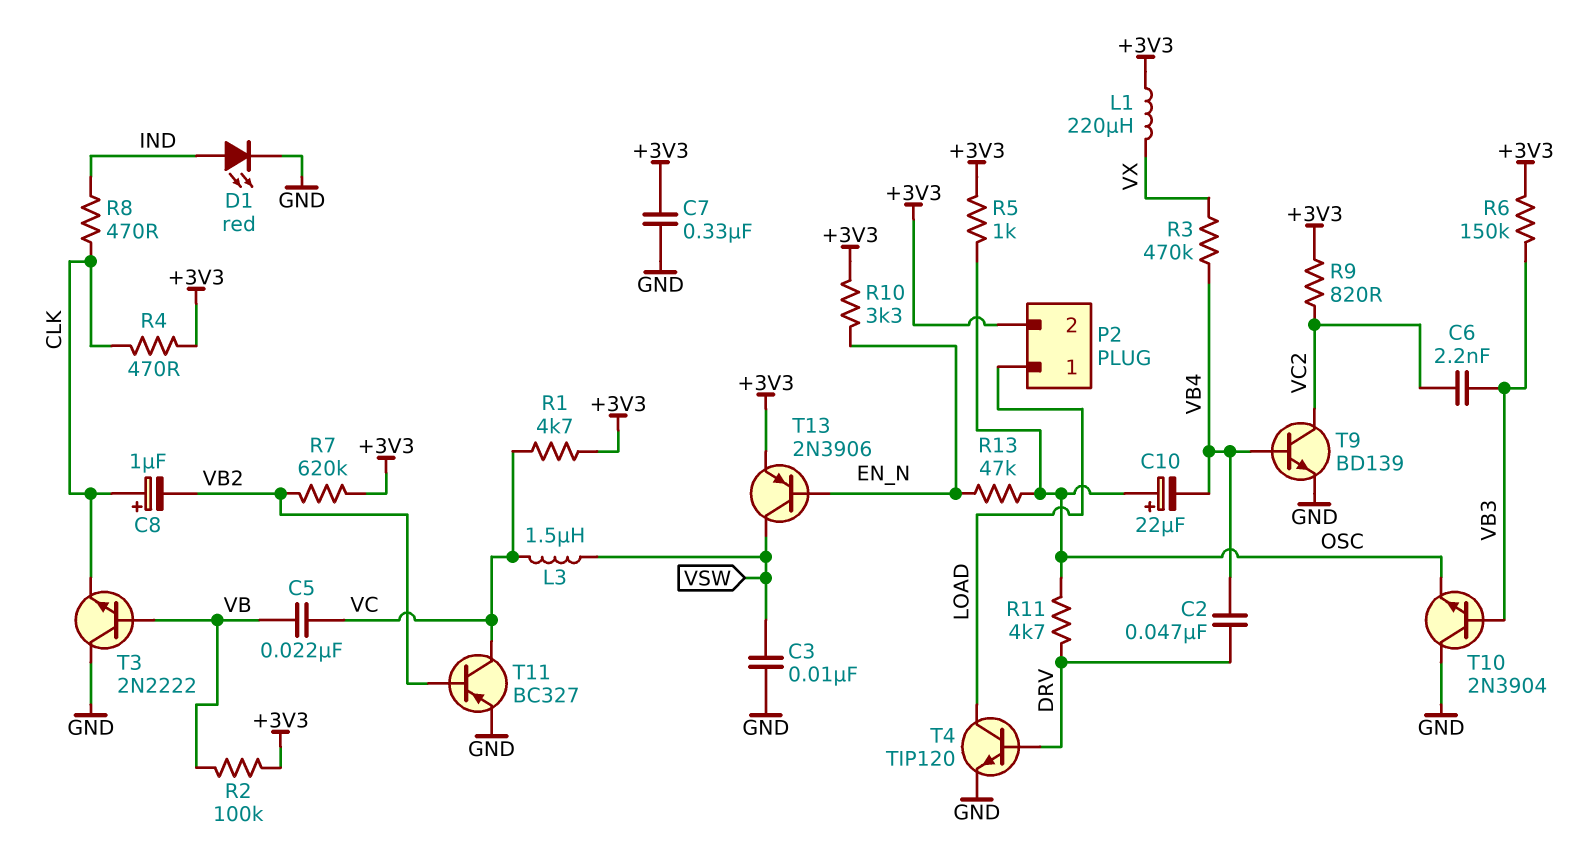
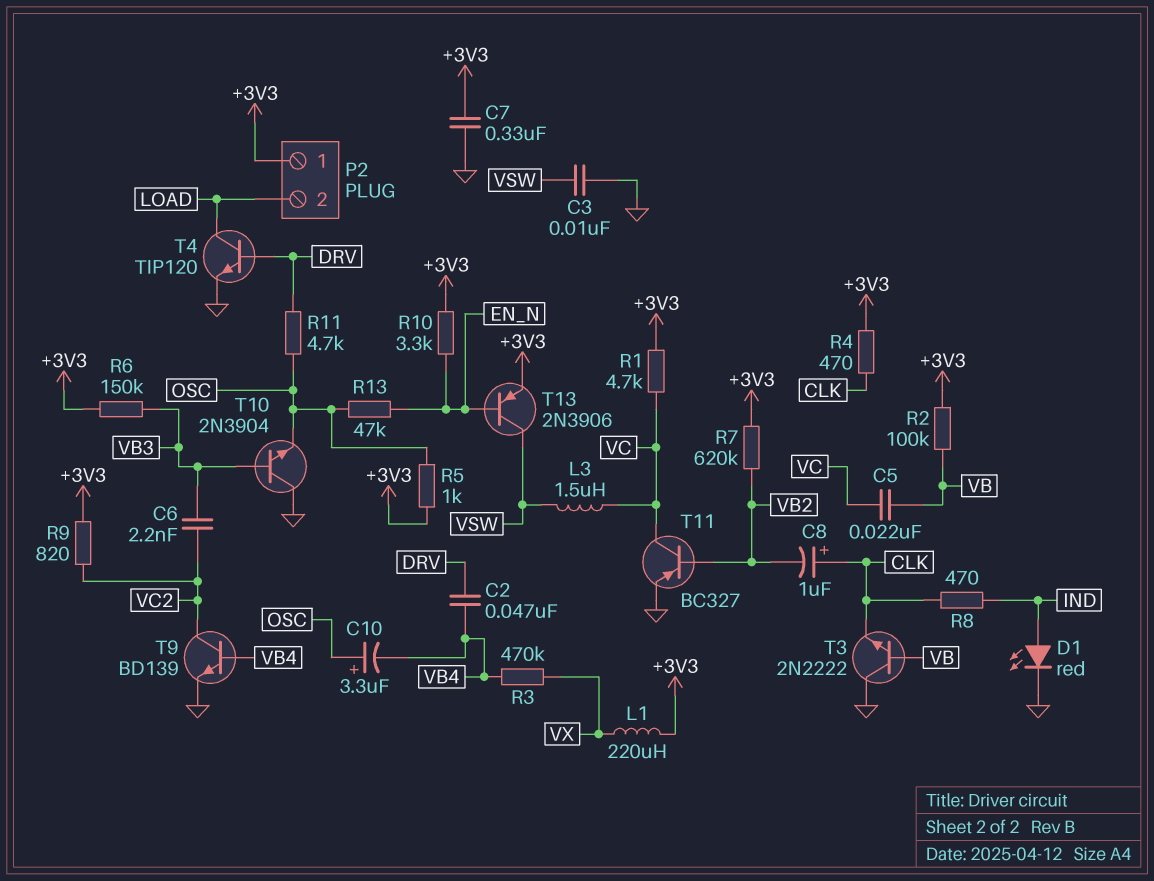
C10: 22uF (plus OSC, minus VB4) -> 3.3uF (plus OSC, minus VB4)
P2 pin 1: LOAD -> +3V3
P2 pin 2: +3V3 -> LOAD

